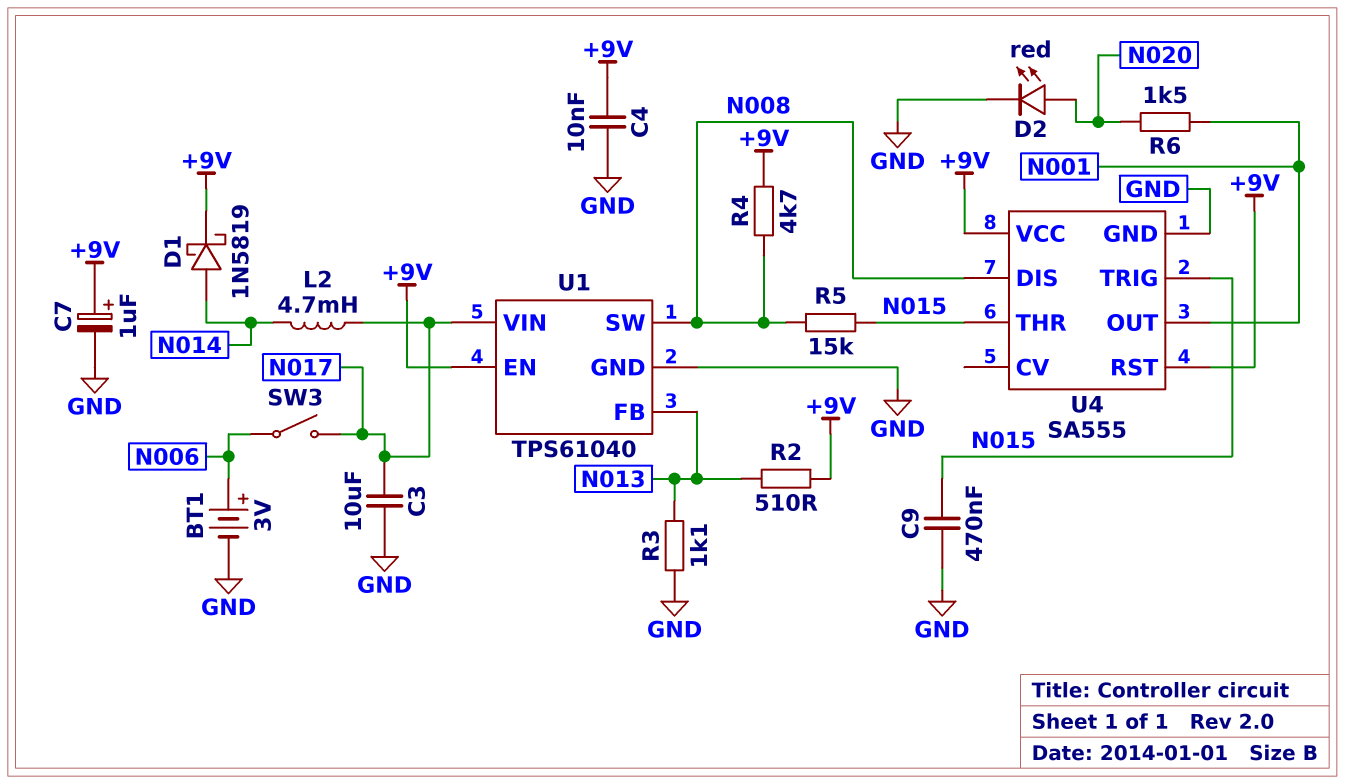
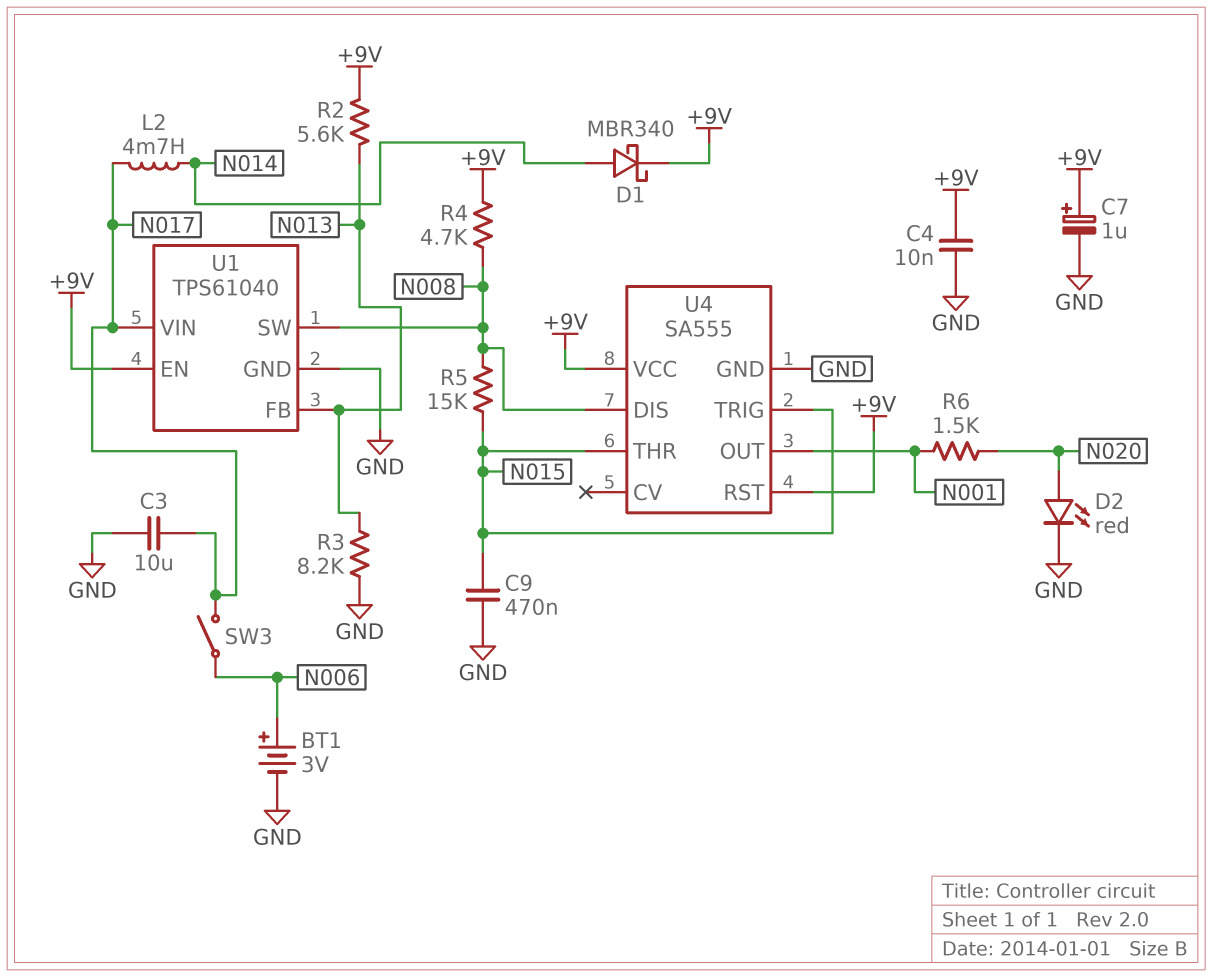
D1: schottky 1N5819 (A N014, K +9V) -> schottky MBR340 (A N014, K +9V)
R2: 510 (+9V, N013) -> 5.6k (+9V, N013)
R3: 1.1k (GND, N013) -> 8.2k (GND, N013)

